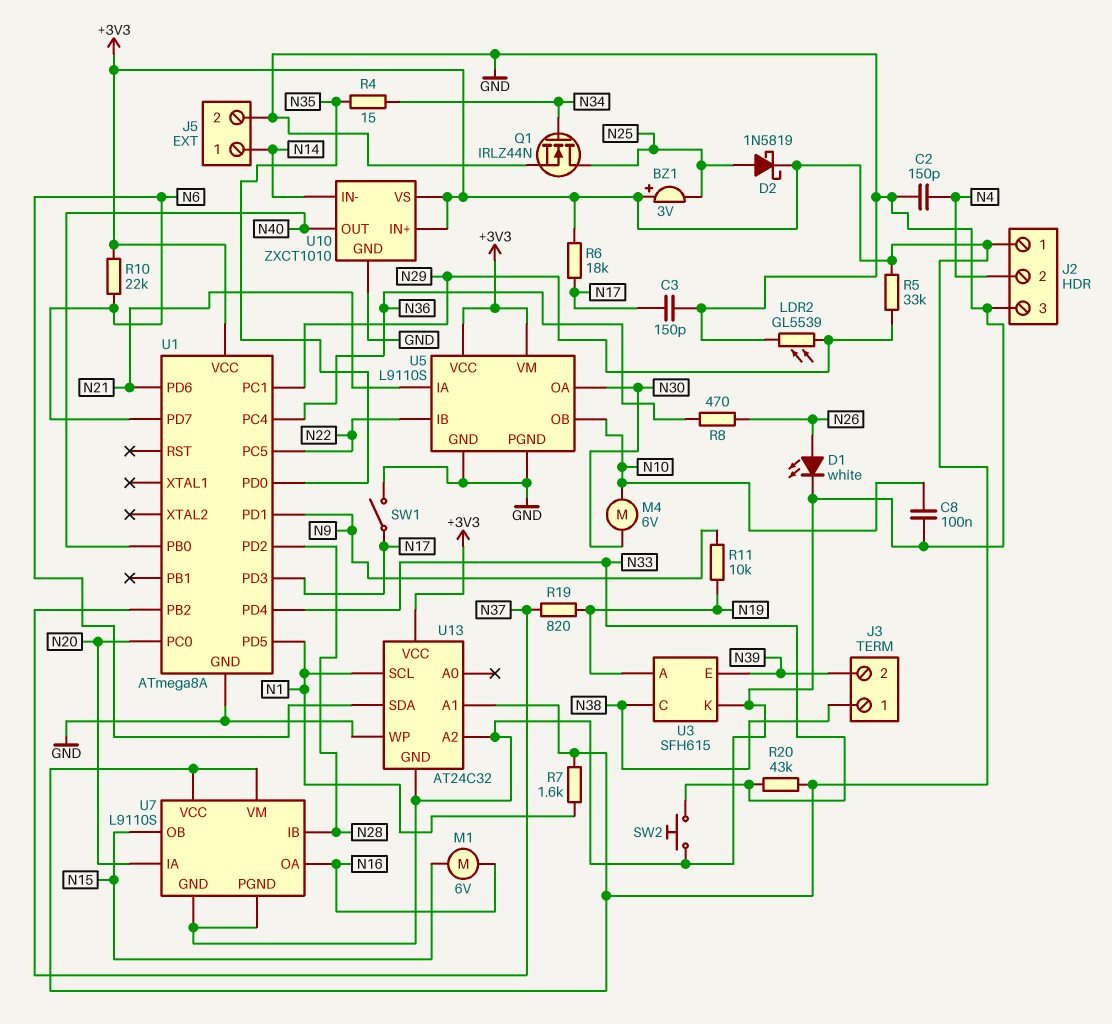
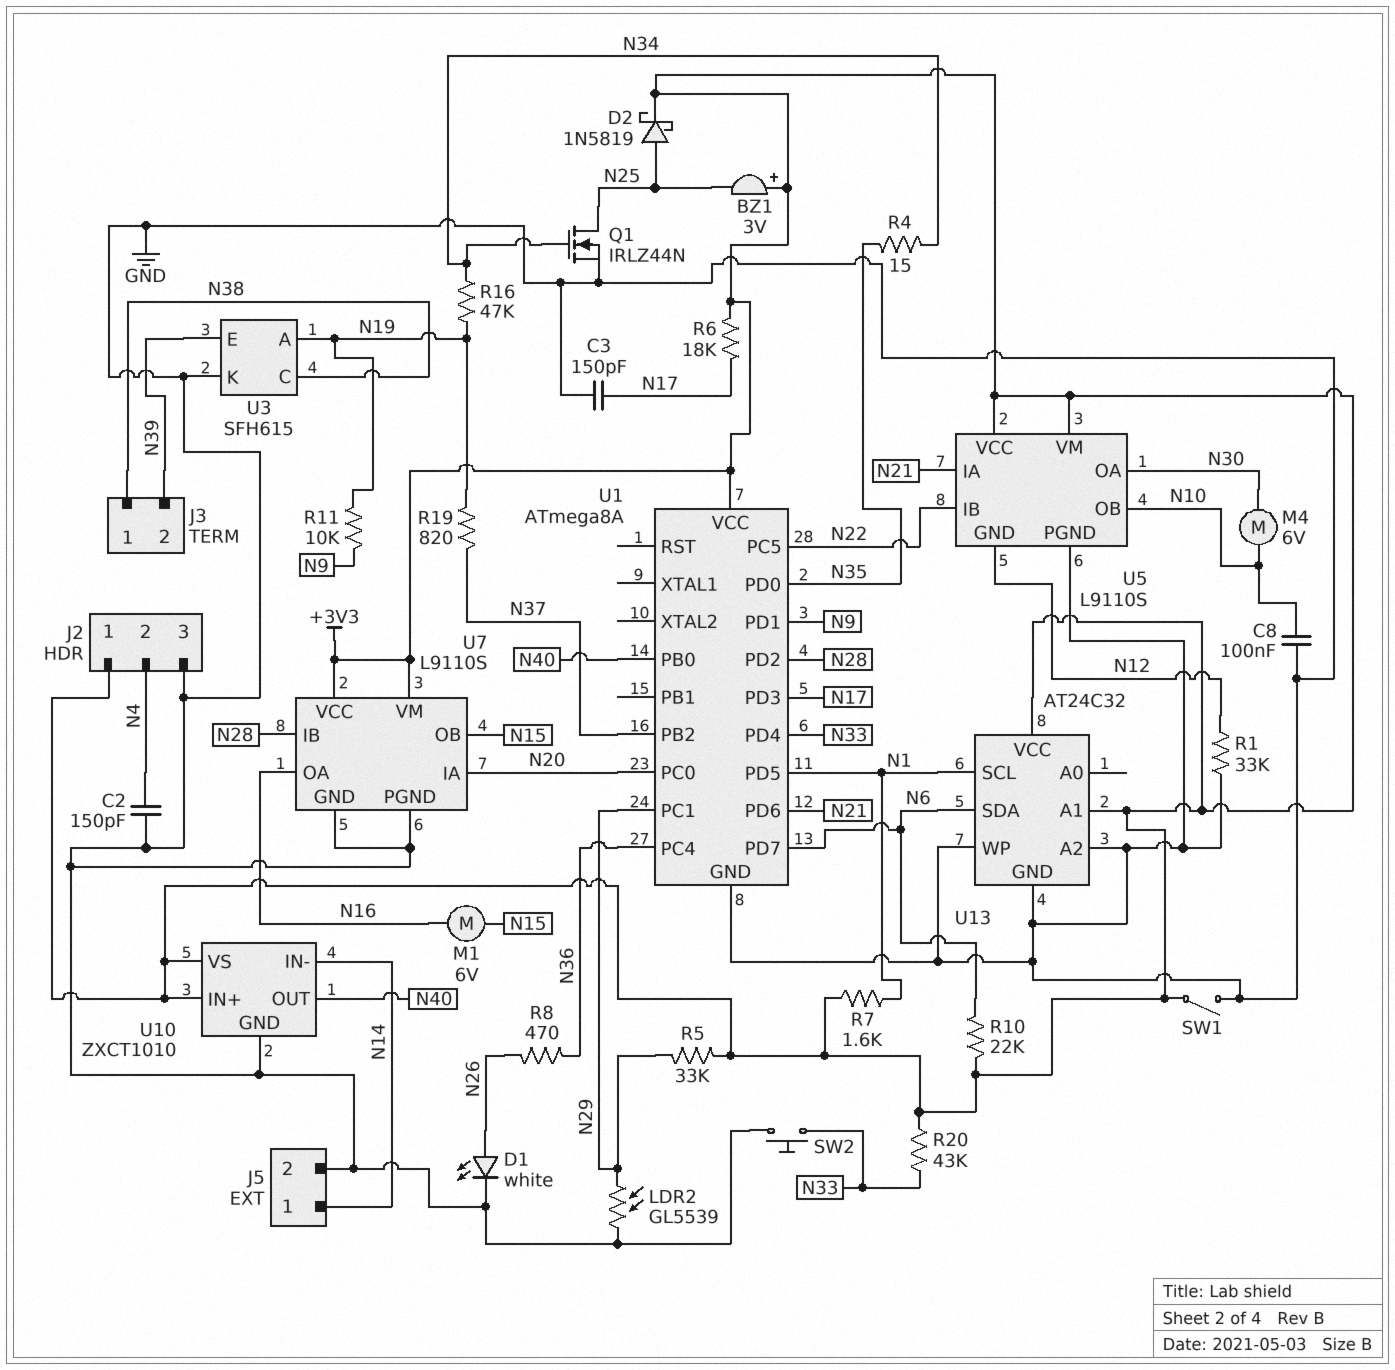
R1: none -> 33k (GND, N12)
R16: none -> 47k (N19, N34)
SW1: switch (GND, N17) -> switch (+3V3, GND)
U5 pin GND: GND -> N12

